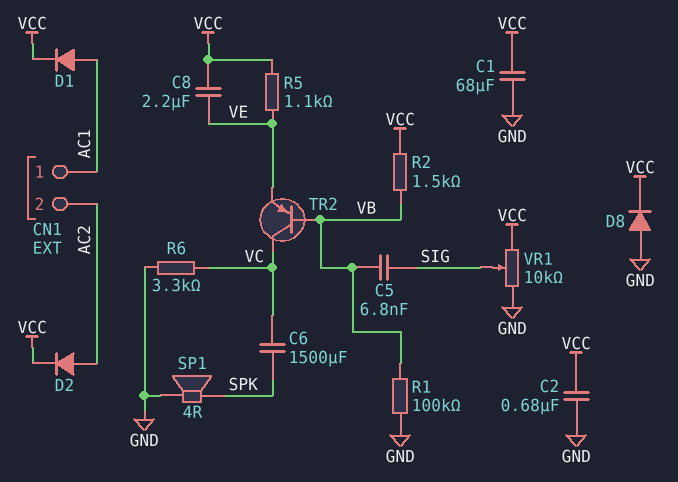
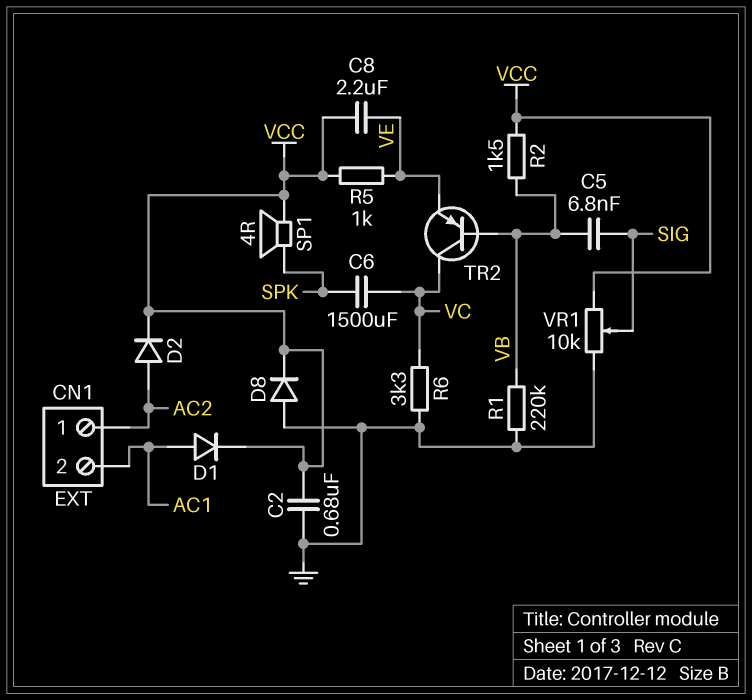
C1: 68uF (GND, VCC) -> none
CN1 pin 1: AC1 -> AC2
CN1 pin 2: AC2 -> AC1
R1: 100k (GND, VB) -> 220k (GND, VB)
R5: 1.1k (VCC, VE) -> 1k (VCC, VE)
SP1: speaker 4R (GND, SPK) -> speaker 4R (SPK, VCC)

